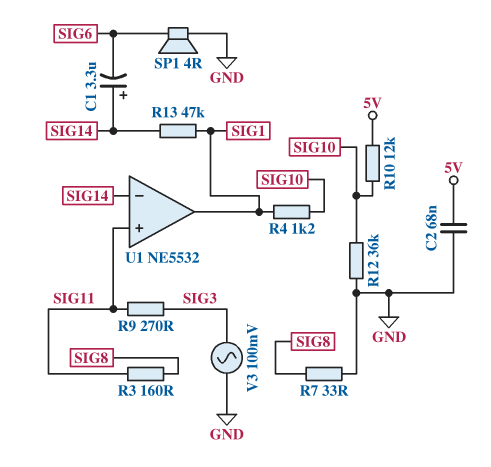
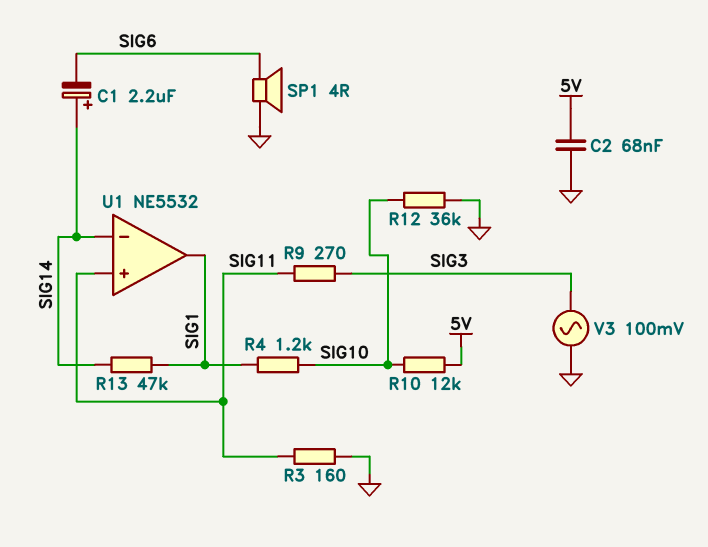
C1: 3.3uF (plus SIG14, minus SIG6) -> 2.2uF (plus SIG14, minus SIG6)
R3: 160 (SIG8, SIG11) -> 160 (GND, SIG11)
R7: 33 (GND, SIG8) -> none

